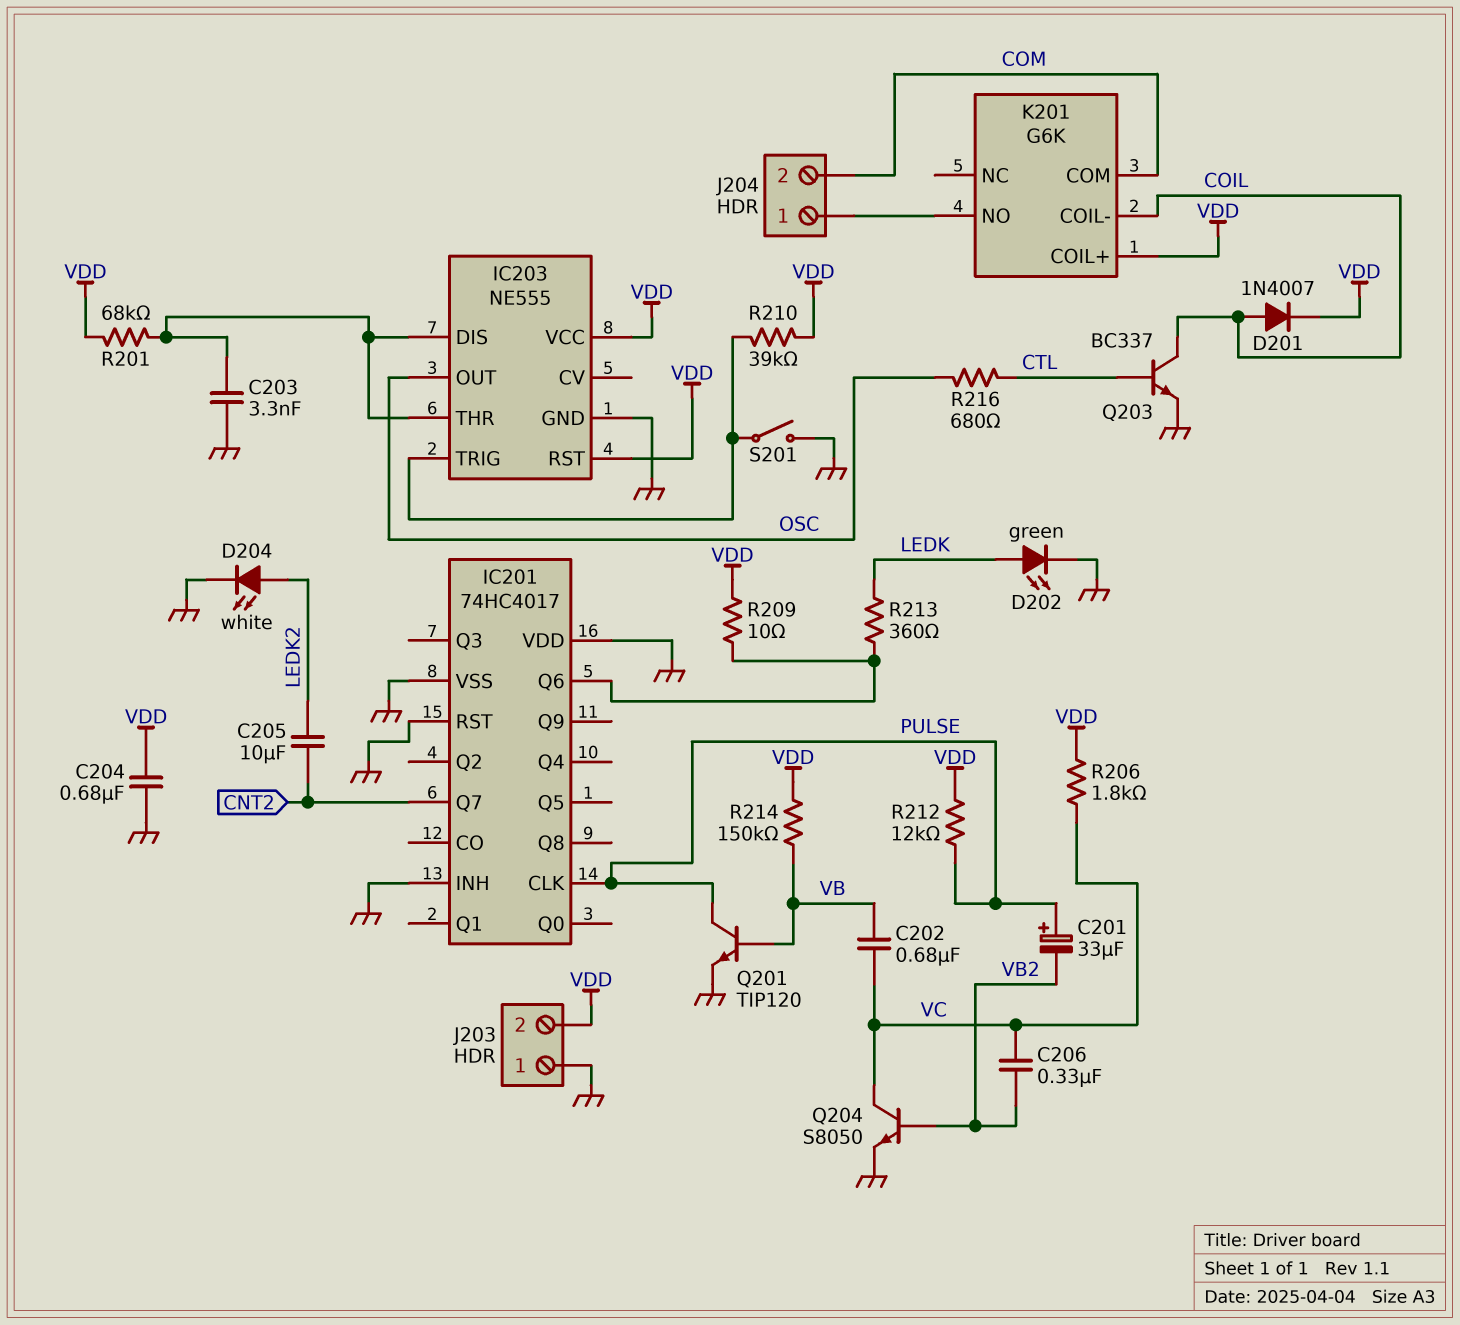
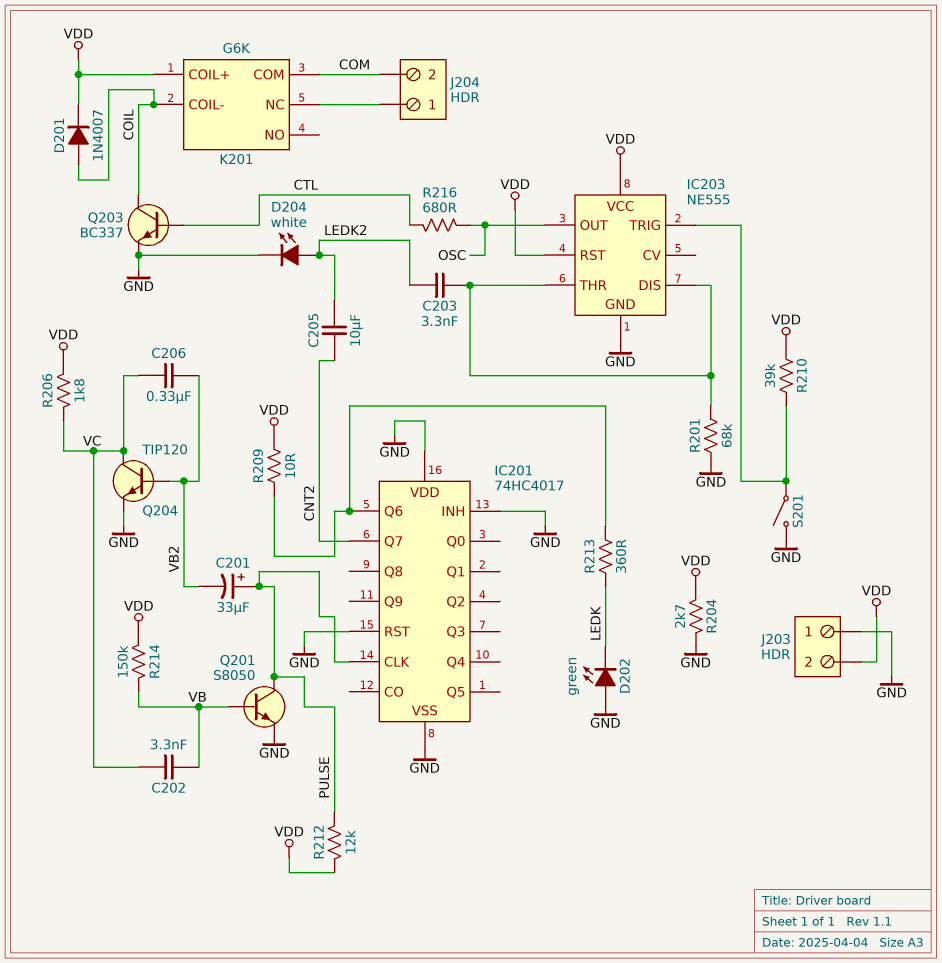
C202: 680nF (VB, VC) -> 3.3nF (VB, VC)
C203: 3.3nF (GND, IC203/DIS) -> 3.3nF (IC203/DIS, LEDK2)
C204: 680nF (GND, VDD) -> none
D202: LED green (A LEDK, K GND) -> LED green (A GND, K LEDK)
K201 pin NC: none -> J204/1
K201 pin NO: J204/1 -> none
Q201: NPN TIP120 (B VB, C PULSE, E GND) -> NPN S8050 (B VB, C PULSE, E GND)
Q204: NPN S8050 (B VB2, C VC, E GND) -> NPN TIP120 (B VB2, C VC, E GND)
R201: 68k (IC203/DIS, VDD) -> 68k (GND, IC203/DIS)
R204: none -> 2.7k (GND, VDD)

